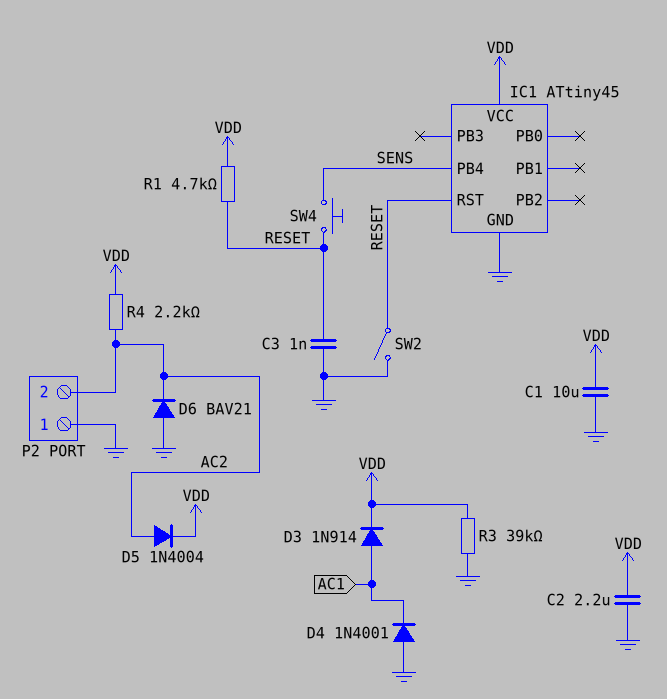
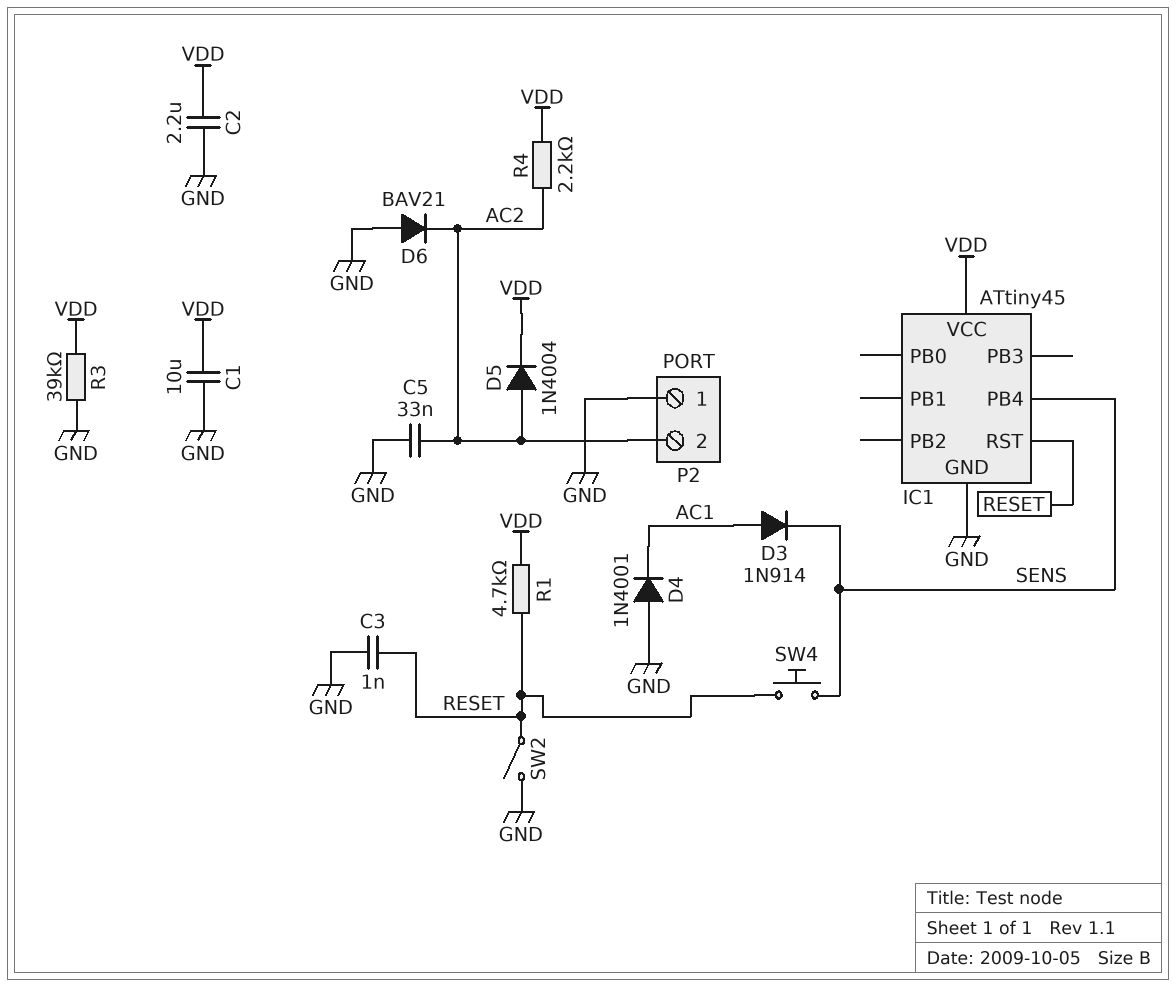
C5: none -> 33nF (AC2, GND)
D3: diode 1N914 (A AC1, K VDD) -> diode 1N914 (A AC1, K SENS)

